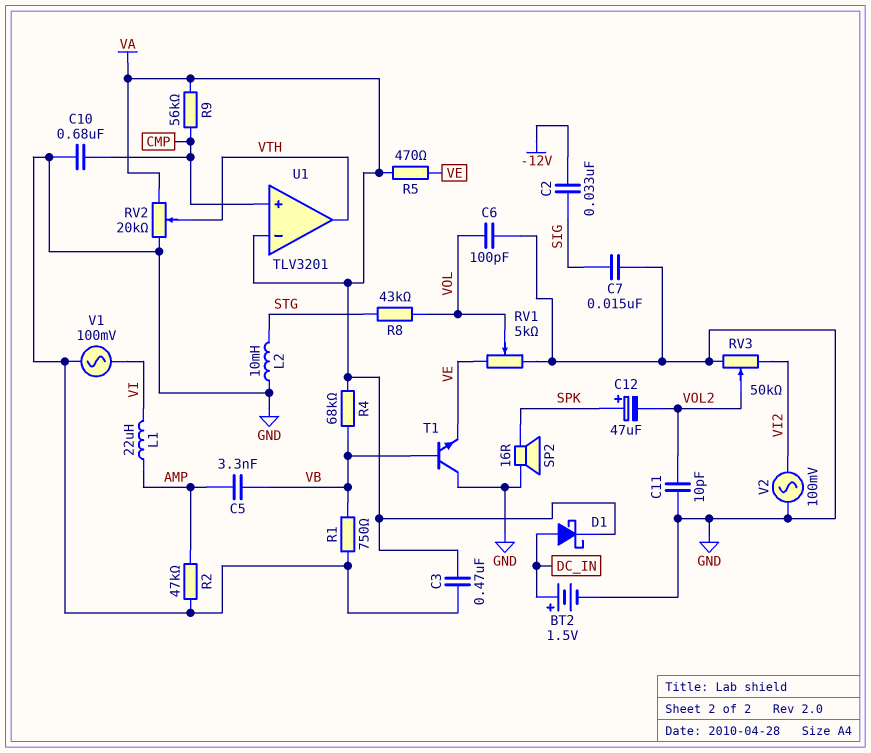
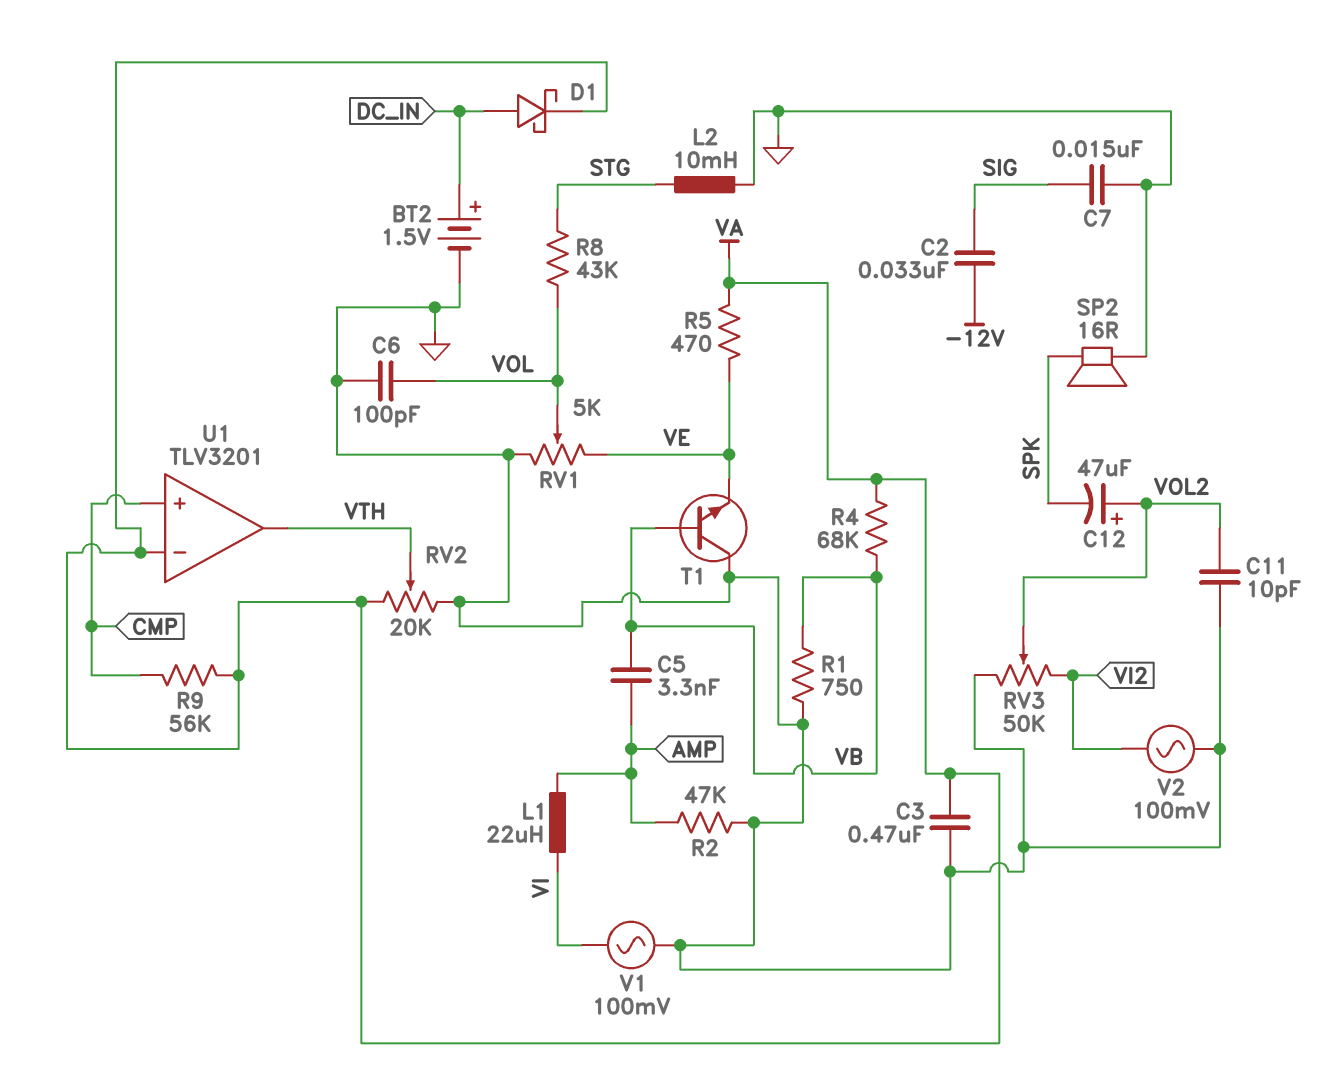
C10: 680nF (CMP, GND) -> none
C12: 47uF (plus SPK, minus VOL2) -> 47uF (plus VOL2, minus SPK)

